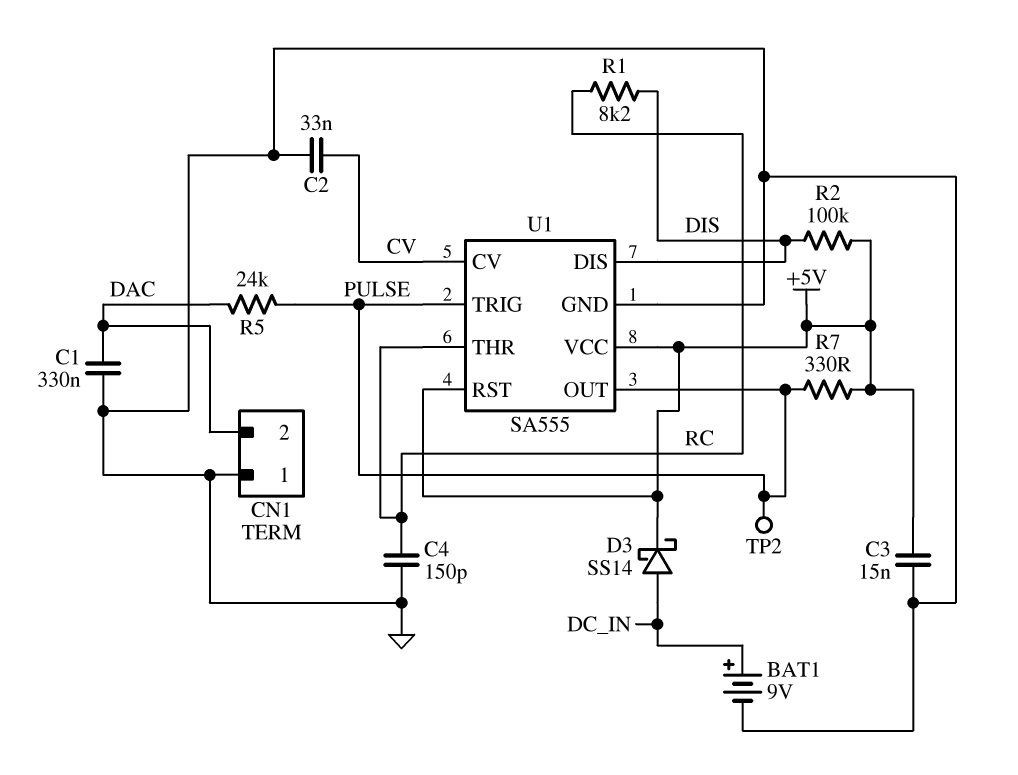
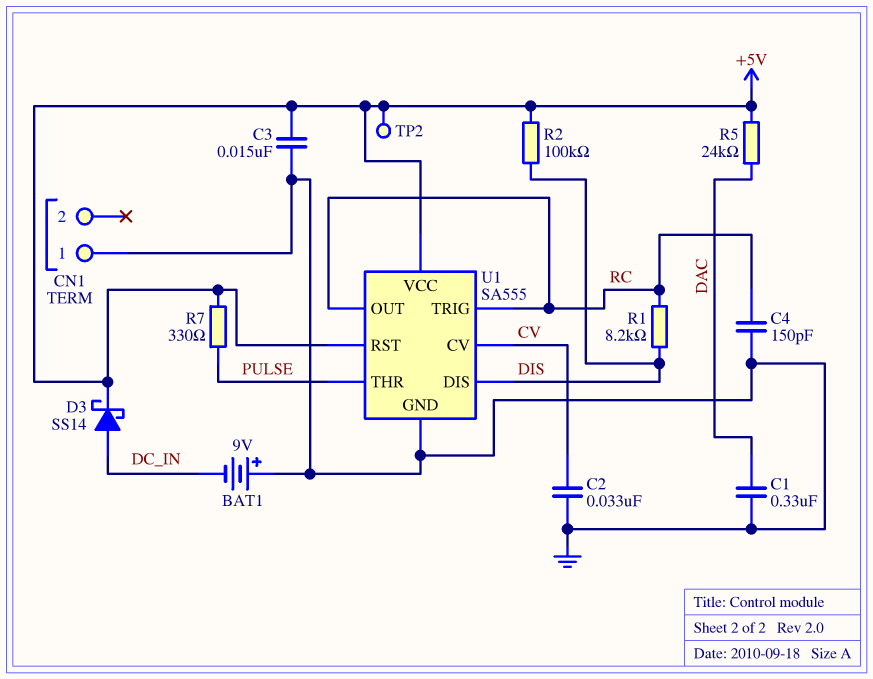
BAT1: 9V (plus DC_IN, minus GND) -> 9V (plus GND, minus DC_IN)
CN1 pin 2: DAC -> none
R5: 24k (DAC, PULSE) -> 24k (+5V, DAC)
TP2: test point (PULSE) -> test point (+5V)
U1 pin OUT: PULSE -> RC
U1 pin THR: RC -> PULSE
U1 pin TRIG: PULSE -> RC

